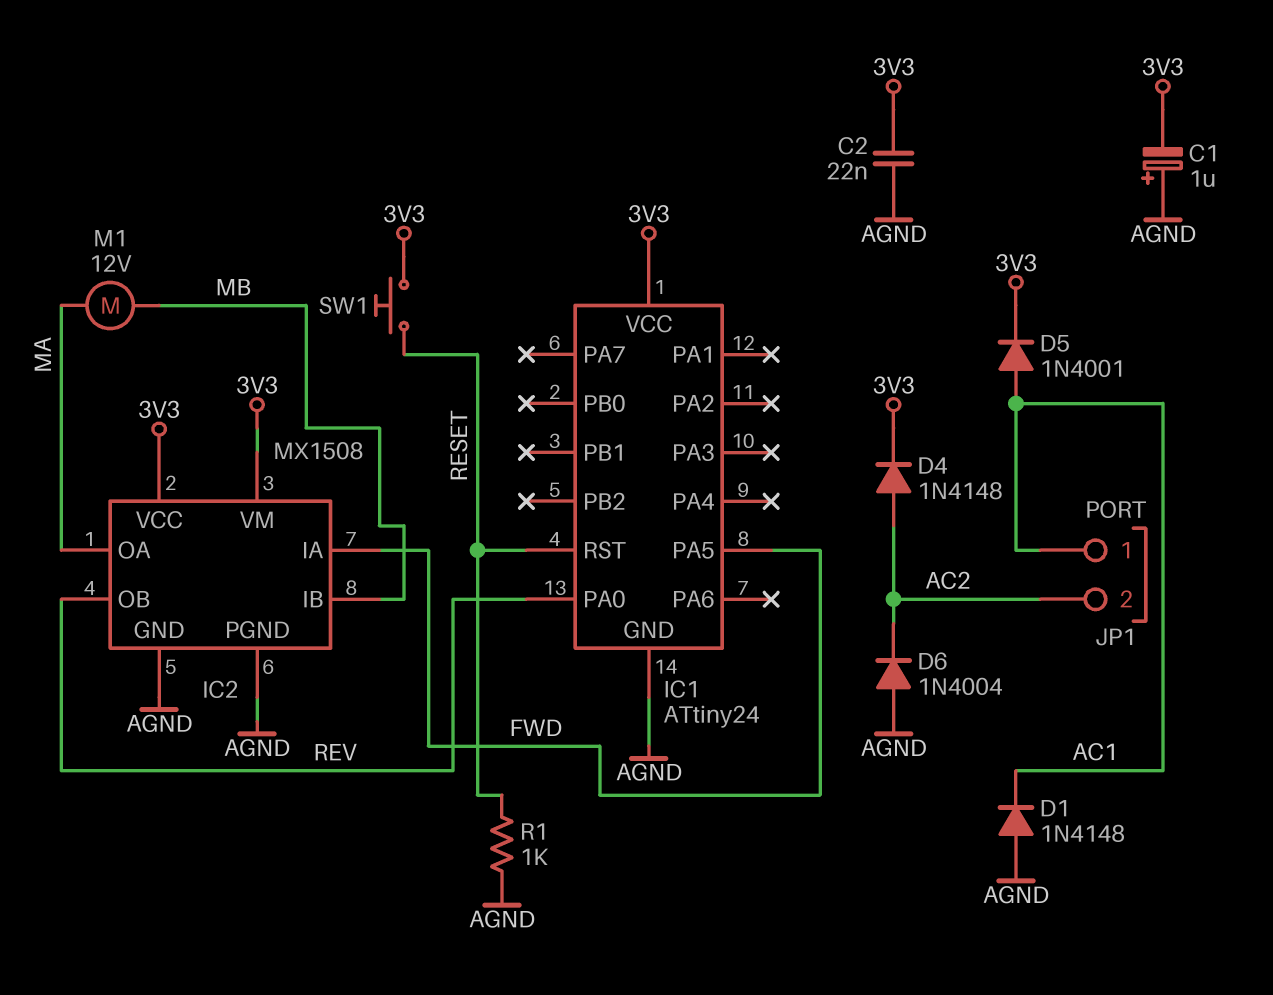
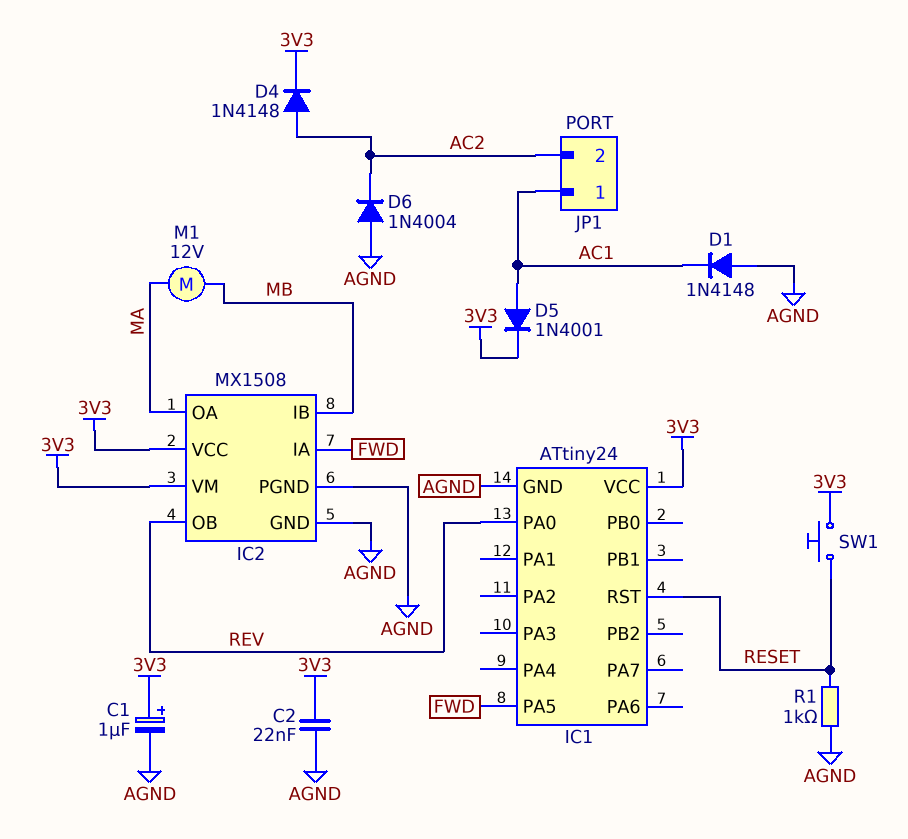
C1: 1uF (plus AGND, minus 3V3) -> 1uF (plus 3V3, minus AGND)

